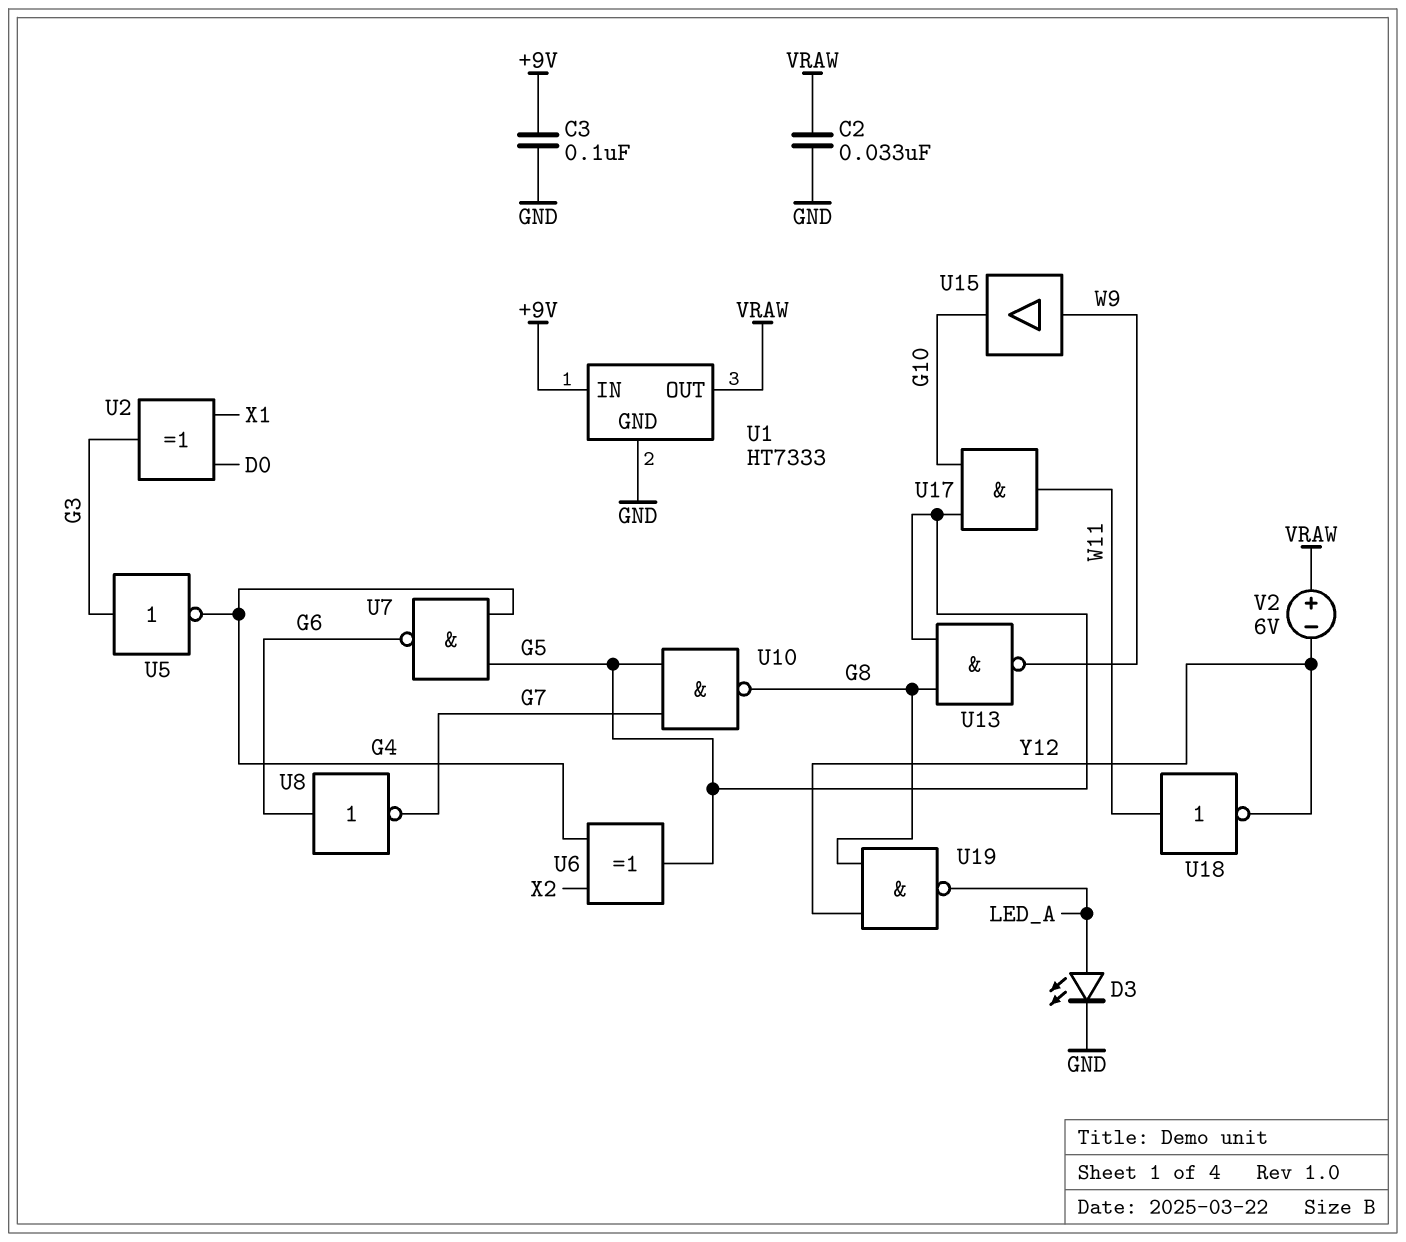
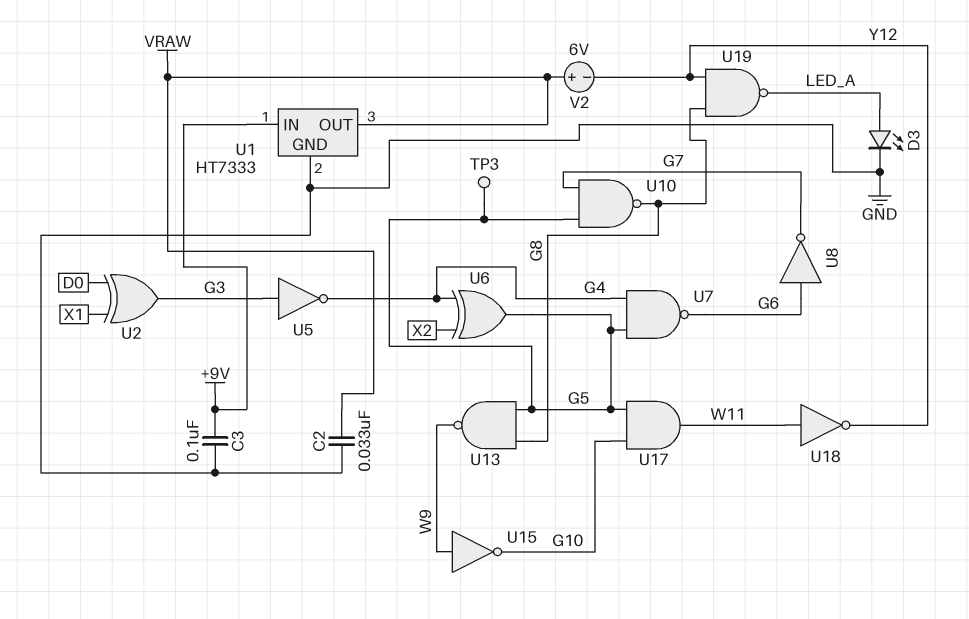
TP3: none -> test point (G5)
U15: buffer (in W9, out G10) -> NOT (in W9, out G10)

